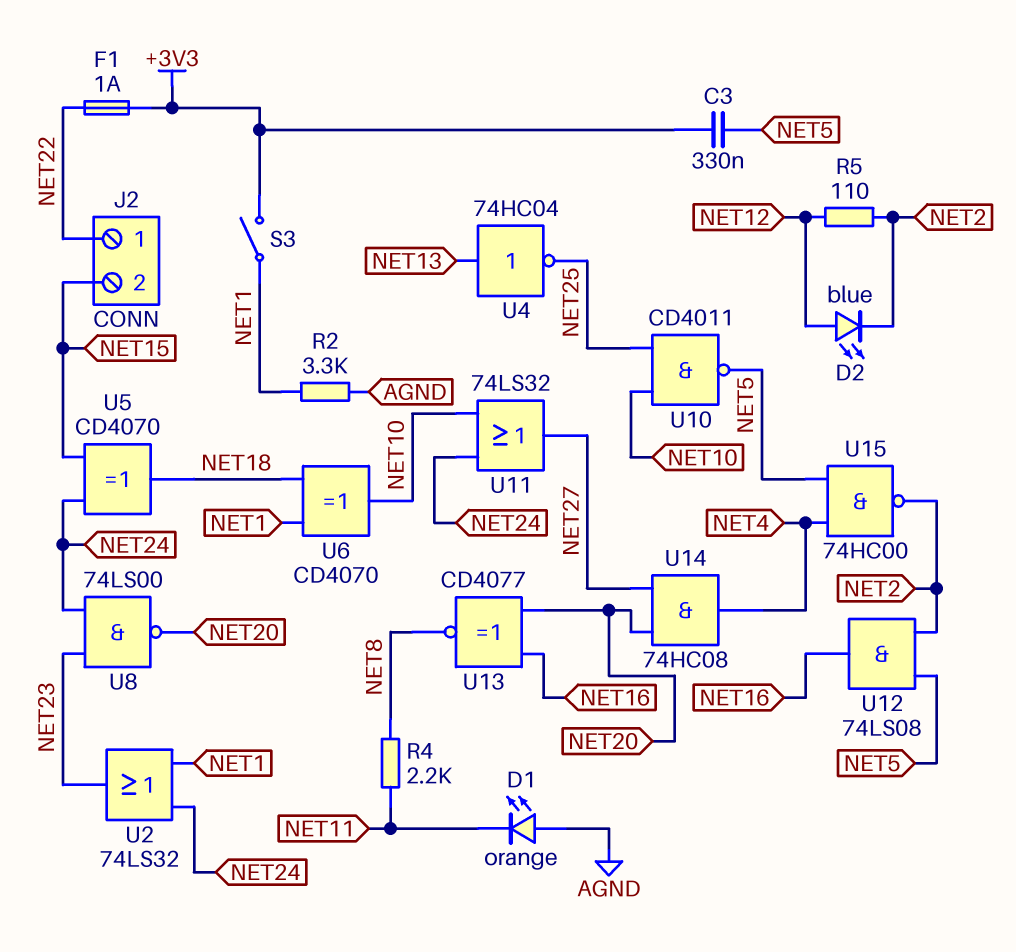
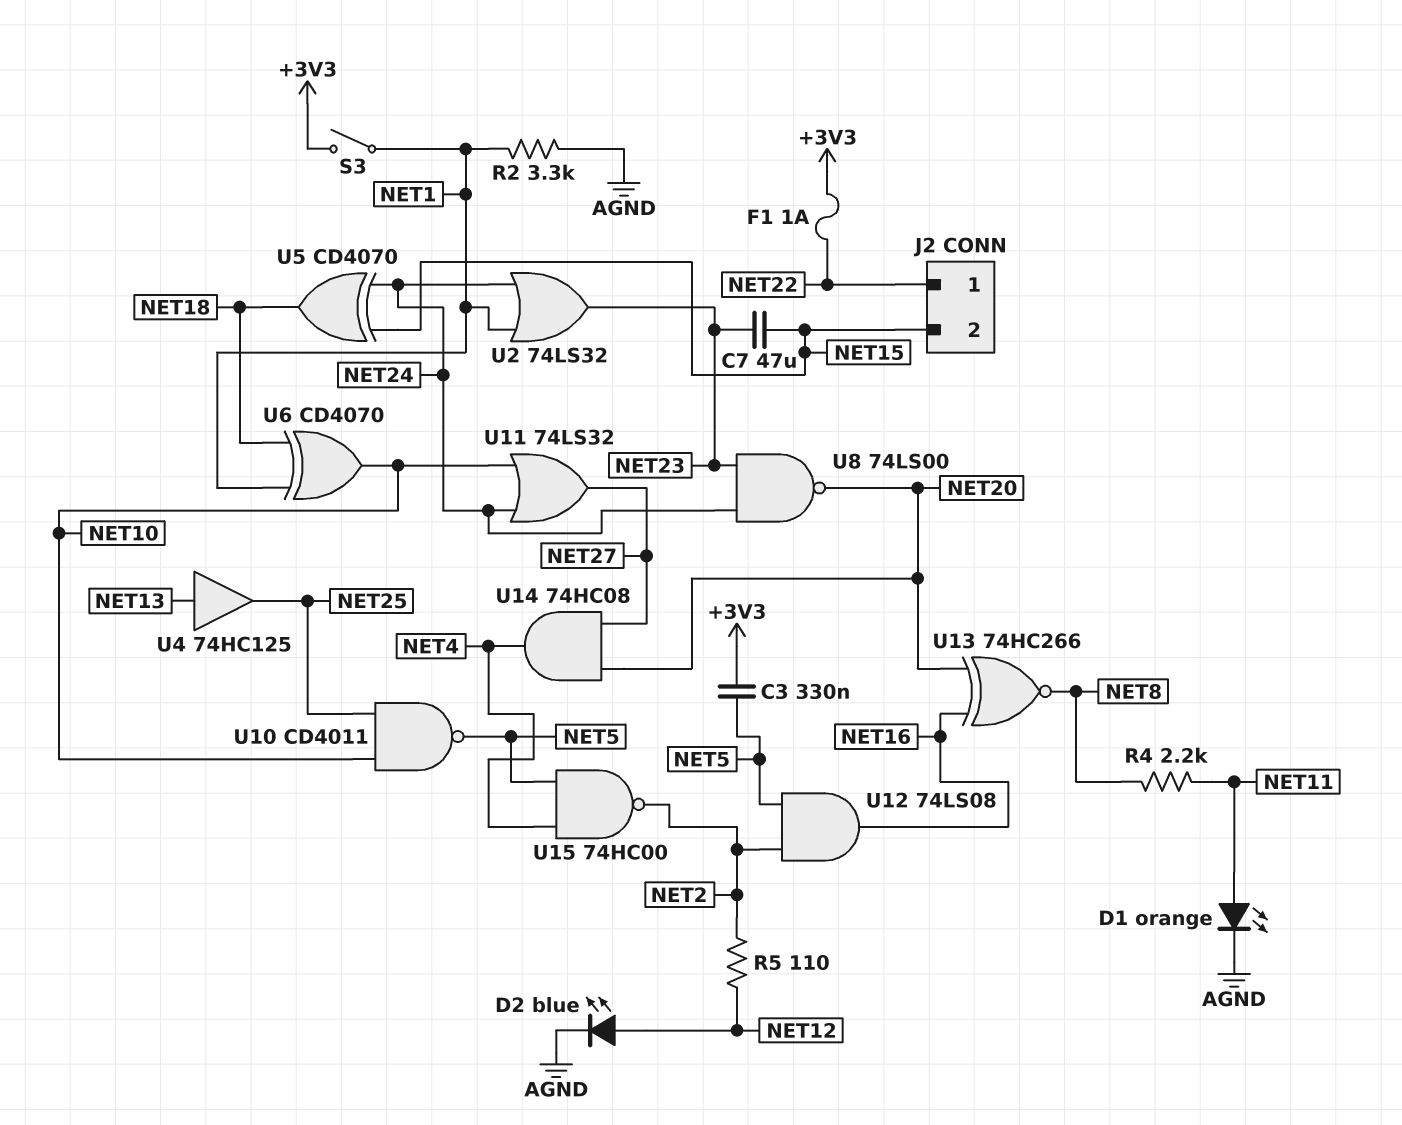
C7: none -> 47uF (NET15, NET23)
D1: LED orange (A AGND, K NET11) -> LED orange (A NET11, K AGND)
D2: LED blue (A NET12, K NET2) -> LED blue (A NET12, K AGND)
U4: NOT 74HC04 (in NET13, out NET25) -> buffer 74HC125 (in NET13, out NET25)
U13: XNOR CD4077 (in NET16, in NET20, out NET8) -> XNOR 74HC266 (in NET16, in NET20, out NET8)

